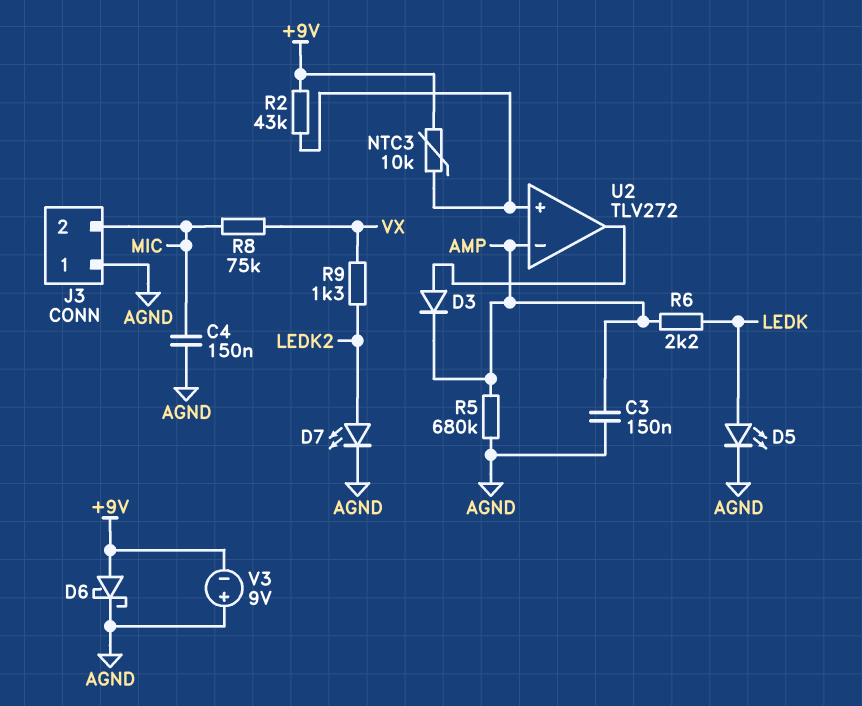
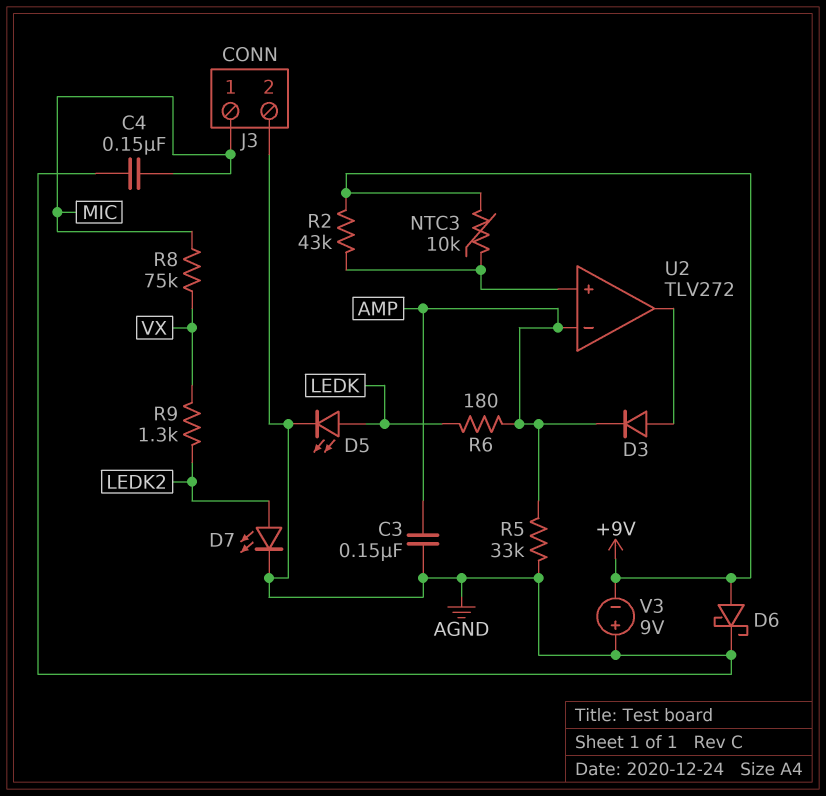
J3 pin 1: AGND -> MIC
J3 pin 2: MIC -> AGND
R5: 680k (AGND, AMP) -> 33k (AGND, AMP)
R6: 2.2k (AMP, LEDK) -> 180 (AMP, LEDK)

